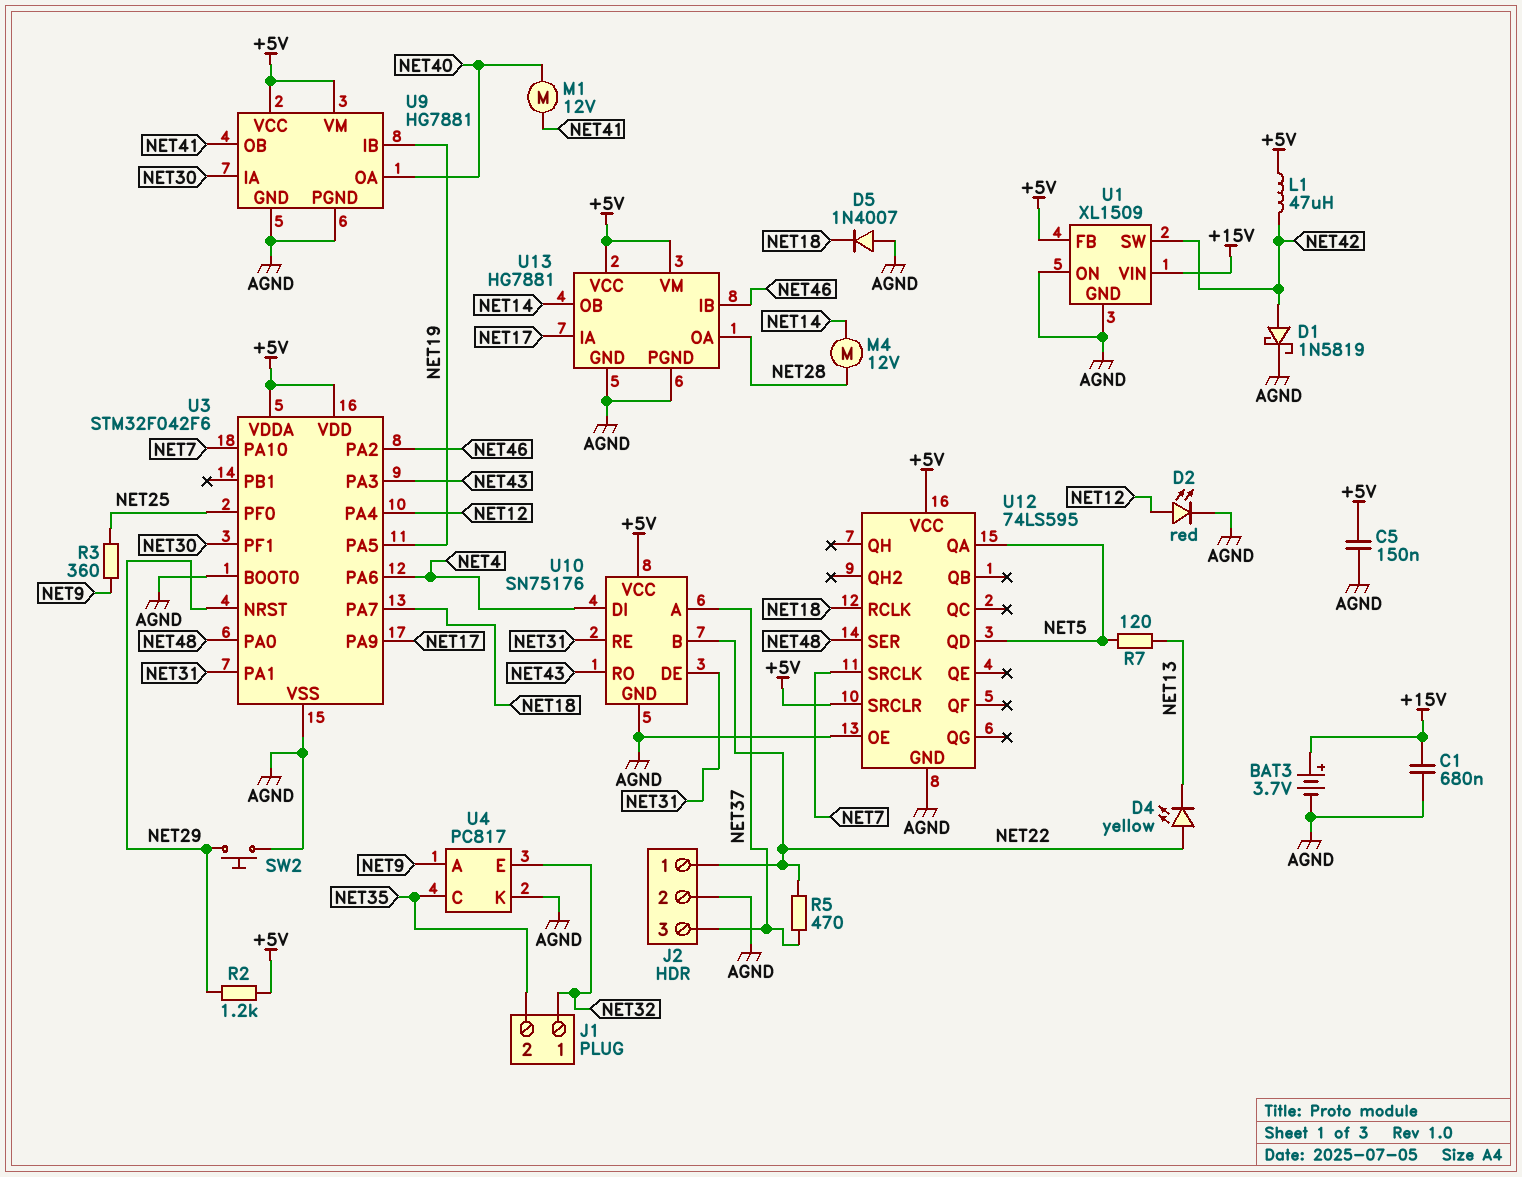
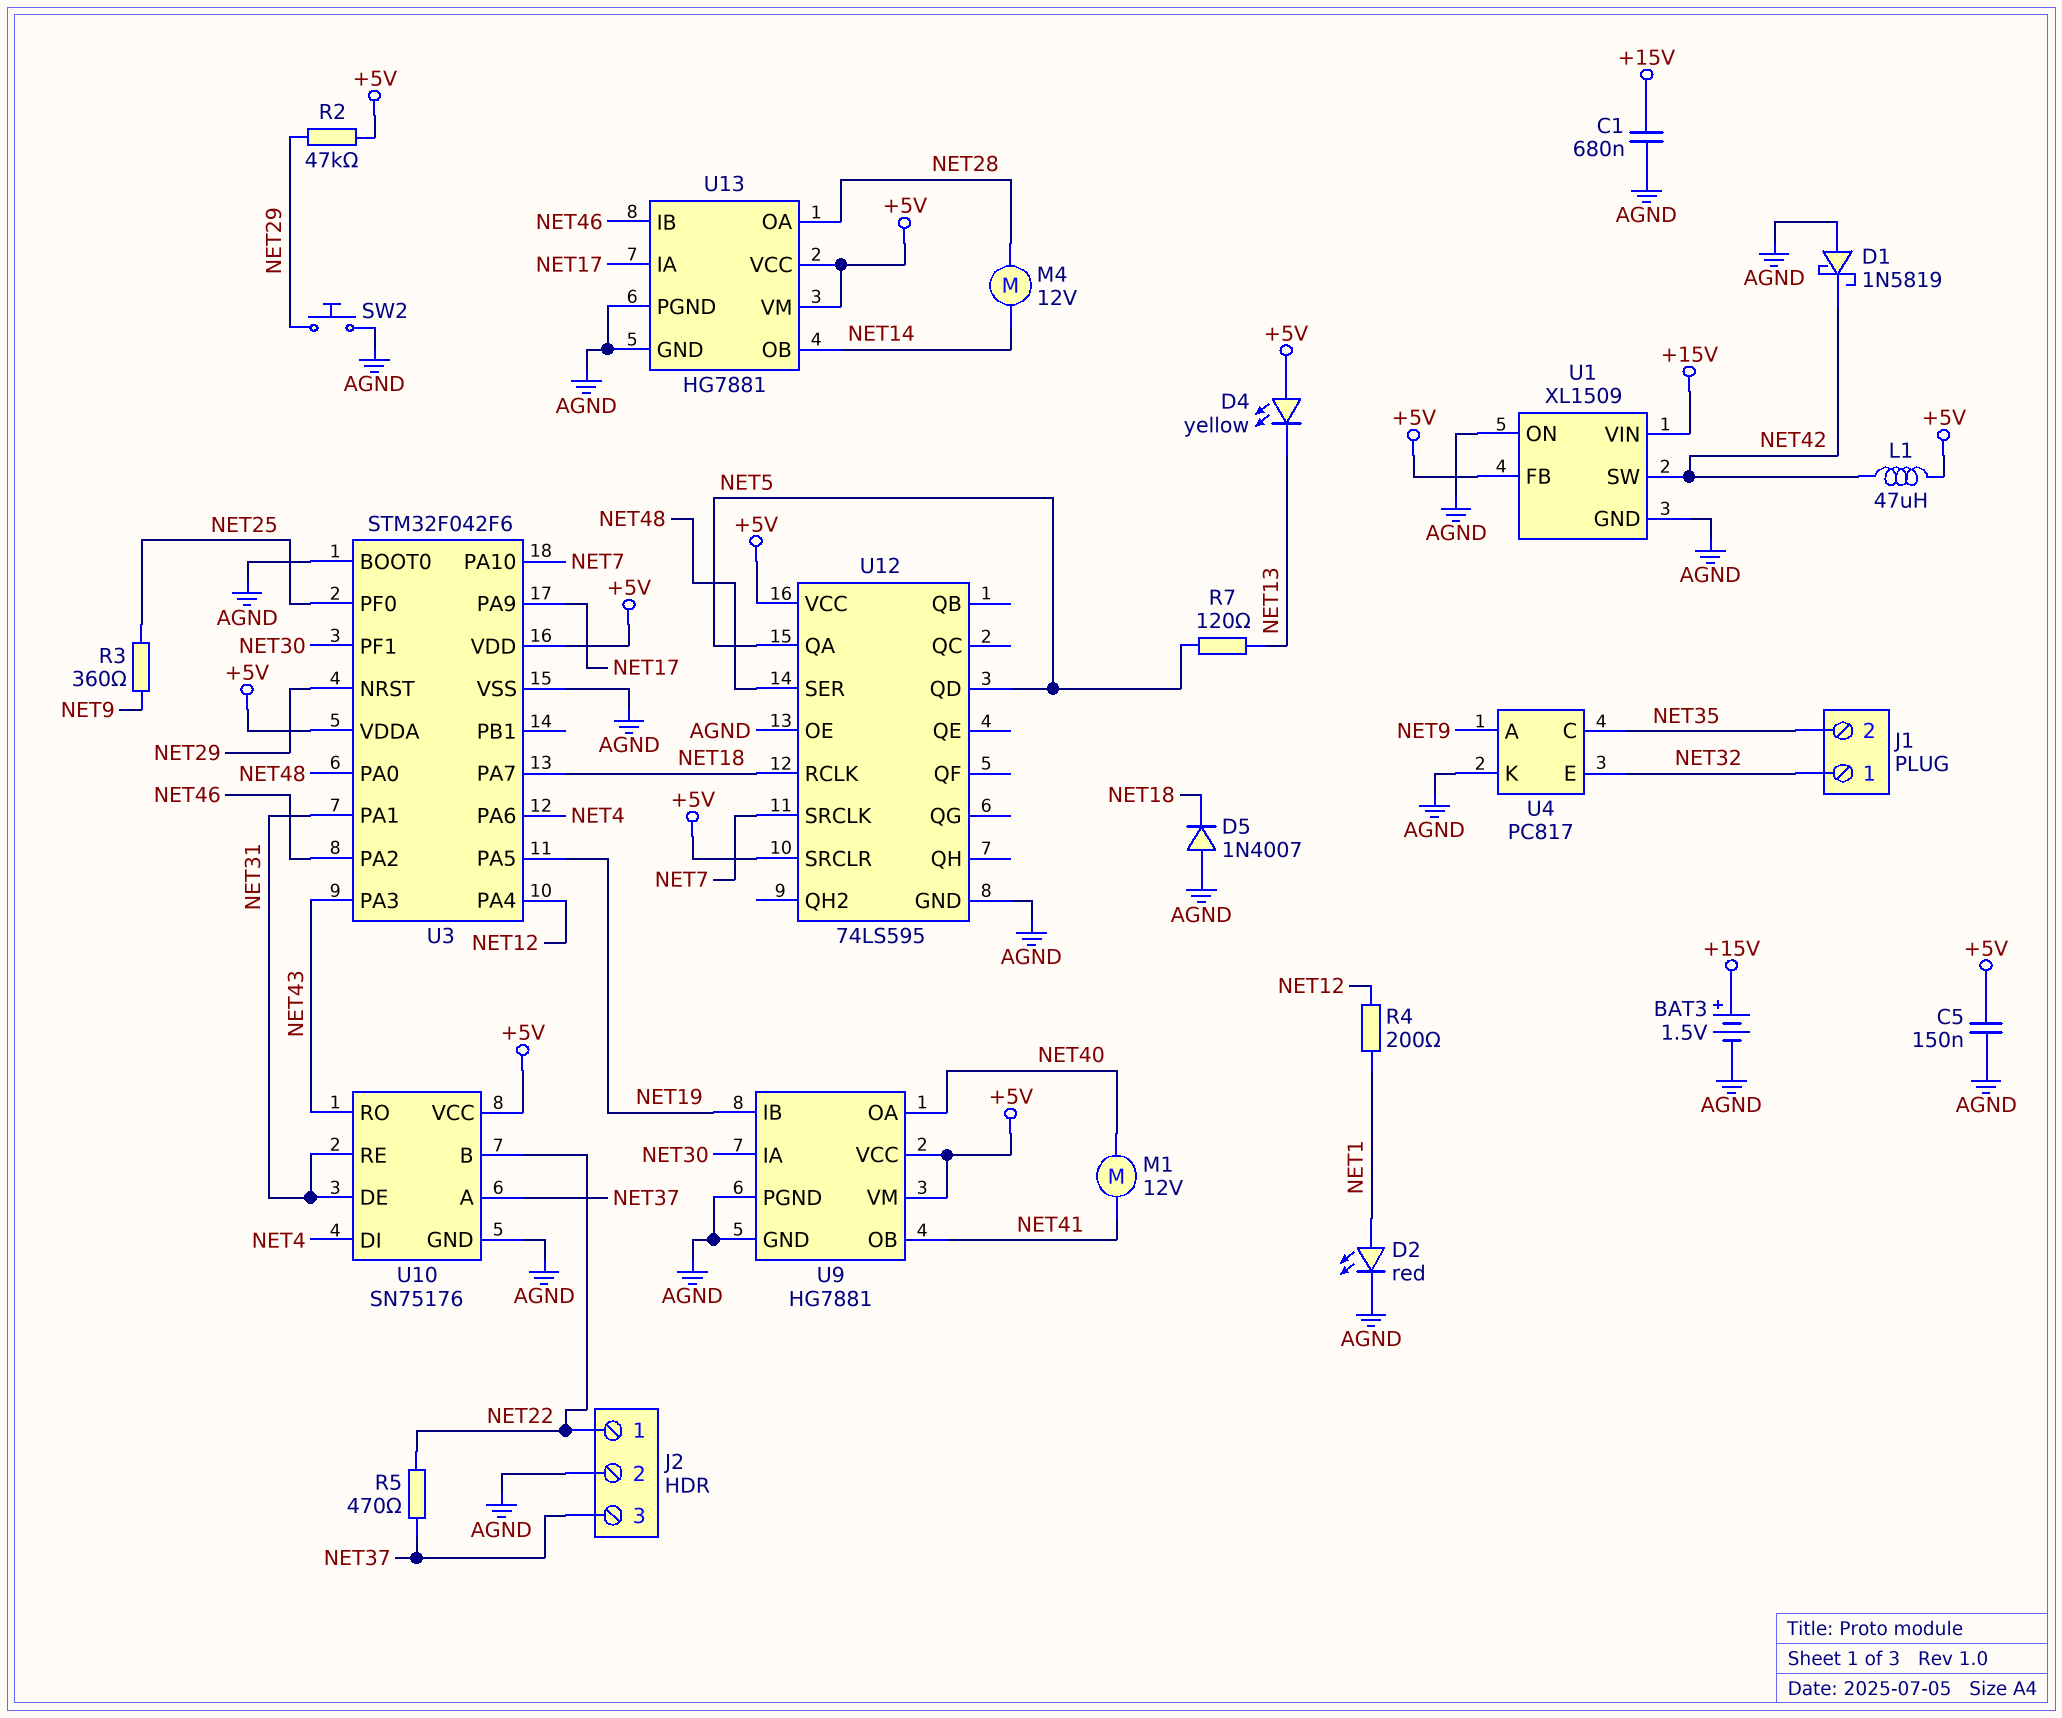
BAT3: 3.7V (plus +15V, minus AGND) -> 1.5V (plus +15V, minus AGND)
D1: schottky 1N5819 (A NET42, K AGND) -> schottky 1N5819 (A AGND, K NET42)
D2: LED red (A NET12, K AGND) -> LED red (A NET1, K AGND)
D4: LED yellow (A NET22, K NET13) -> LED yellow (A +5V, K NET13)
R2: 1.2k (+5V, NET29) -> 47k (+5V, NET29)
R4: none -> 200 (NET1, NET12)

